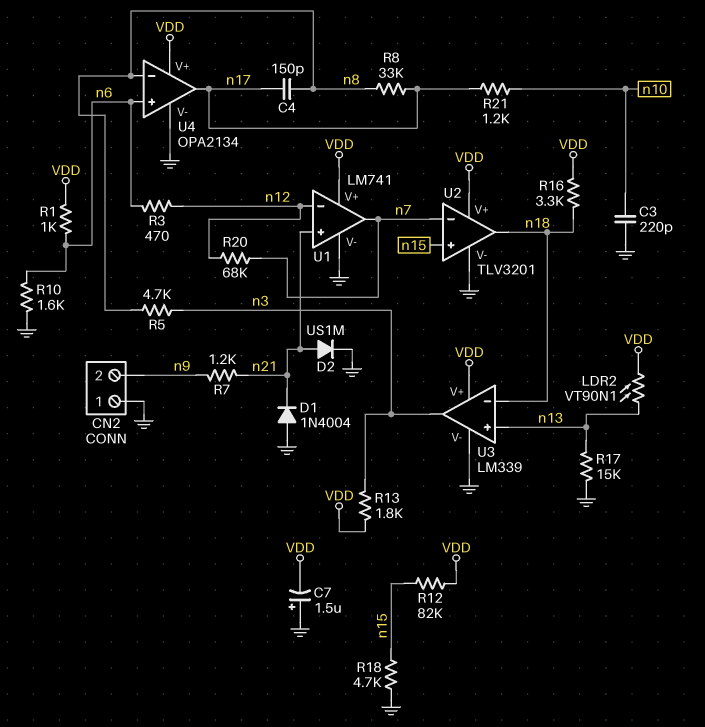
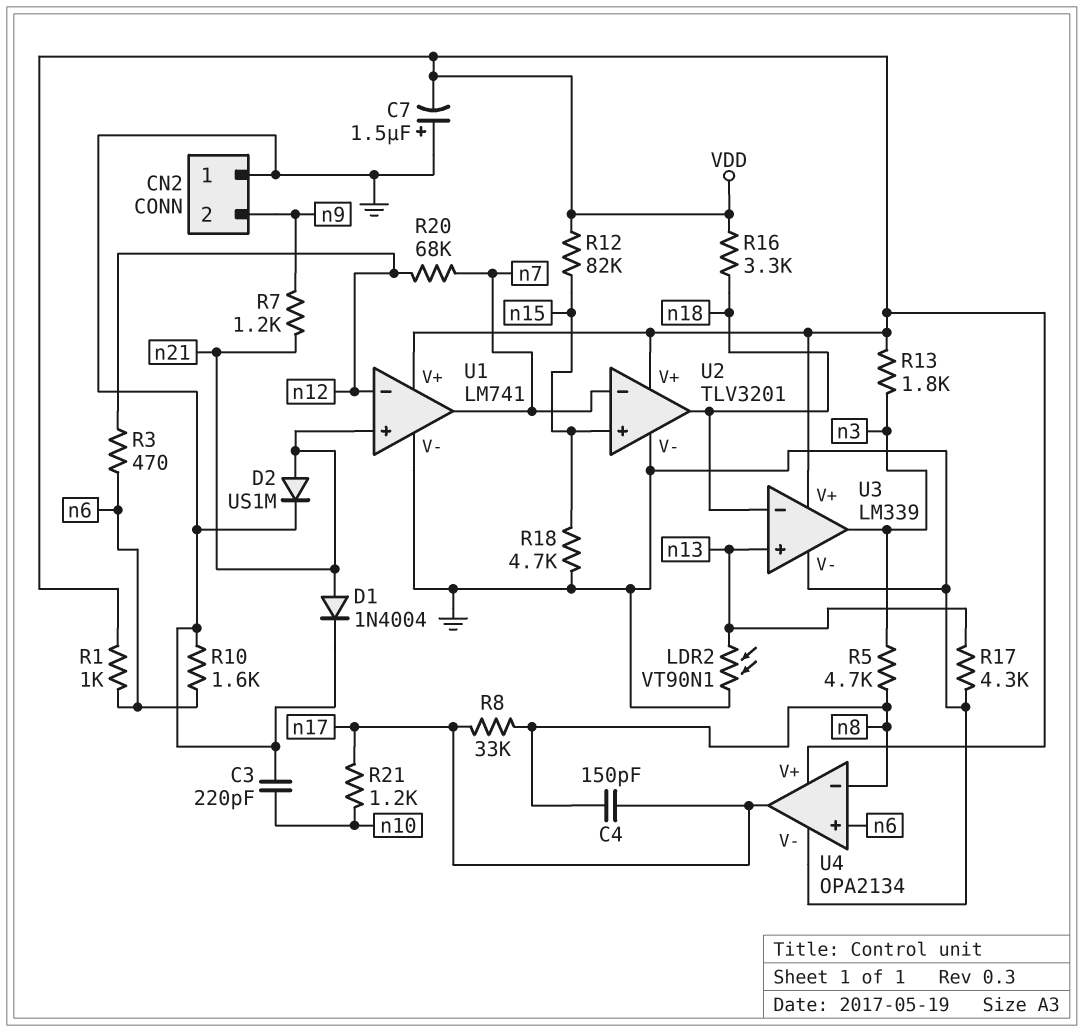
D1: diode 1N4004 (A GND, K n21) -> diode 1N4004 (A n21, K GND)
LDR2: VT90N1 (VDD, n13) -> VT90N1 (GND, n13)
R17: 15k (GND, n13) -> 4.3k (GND, n13)

